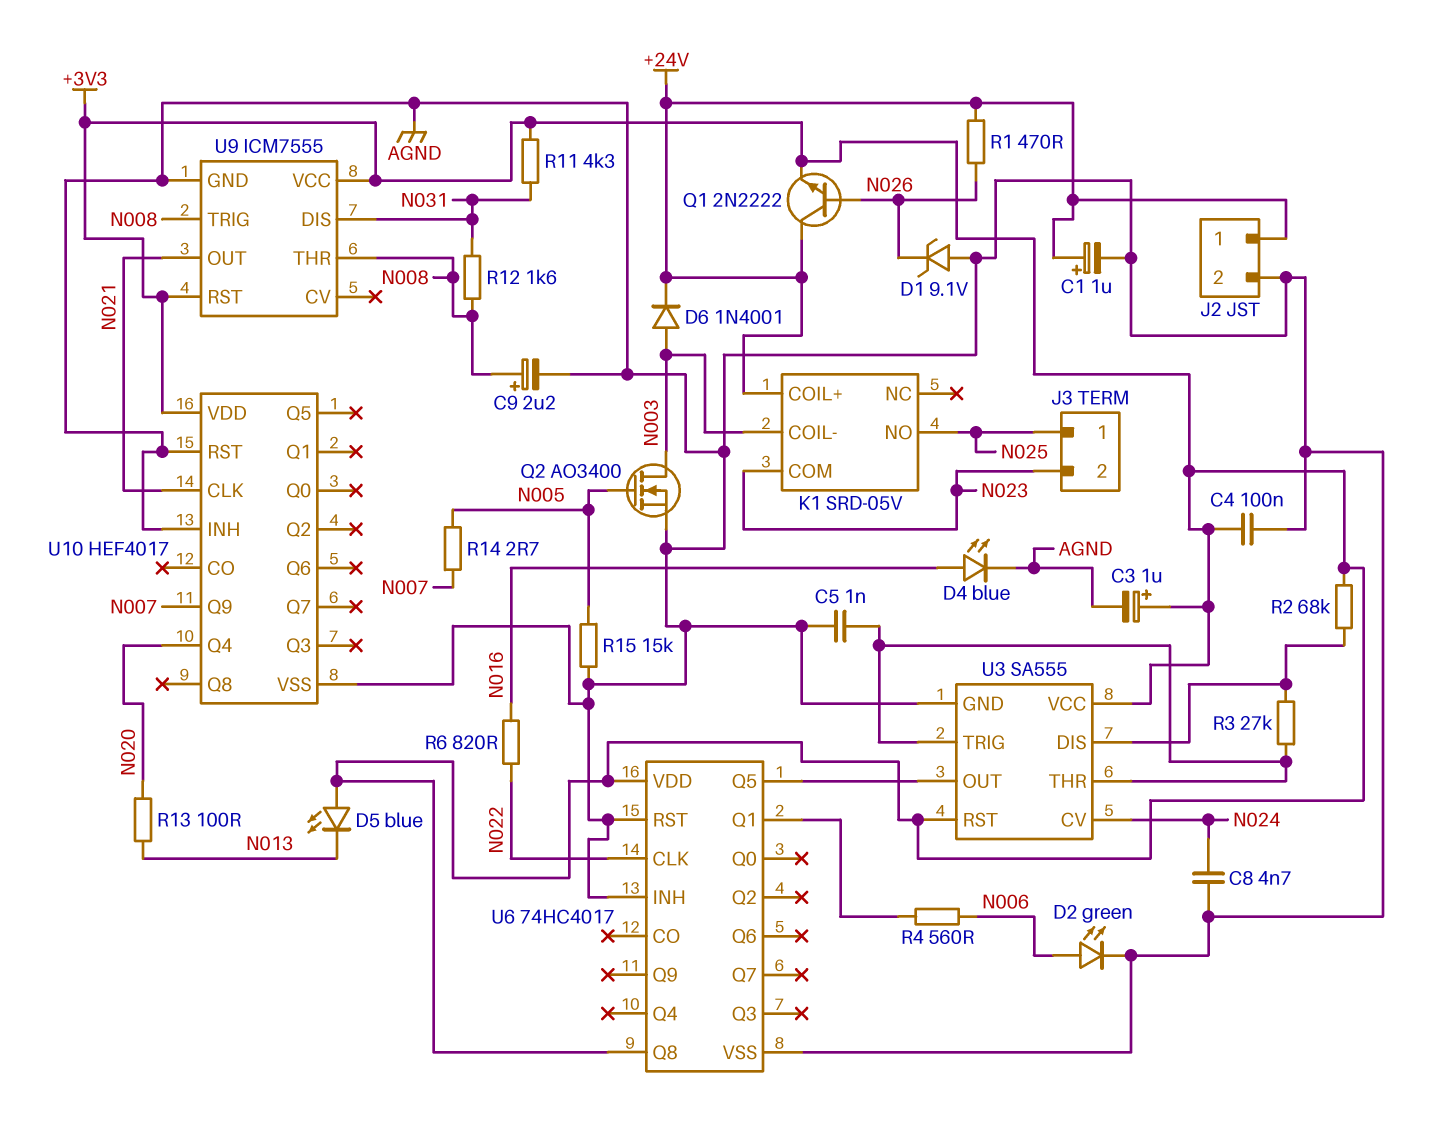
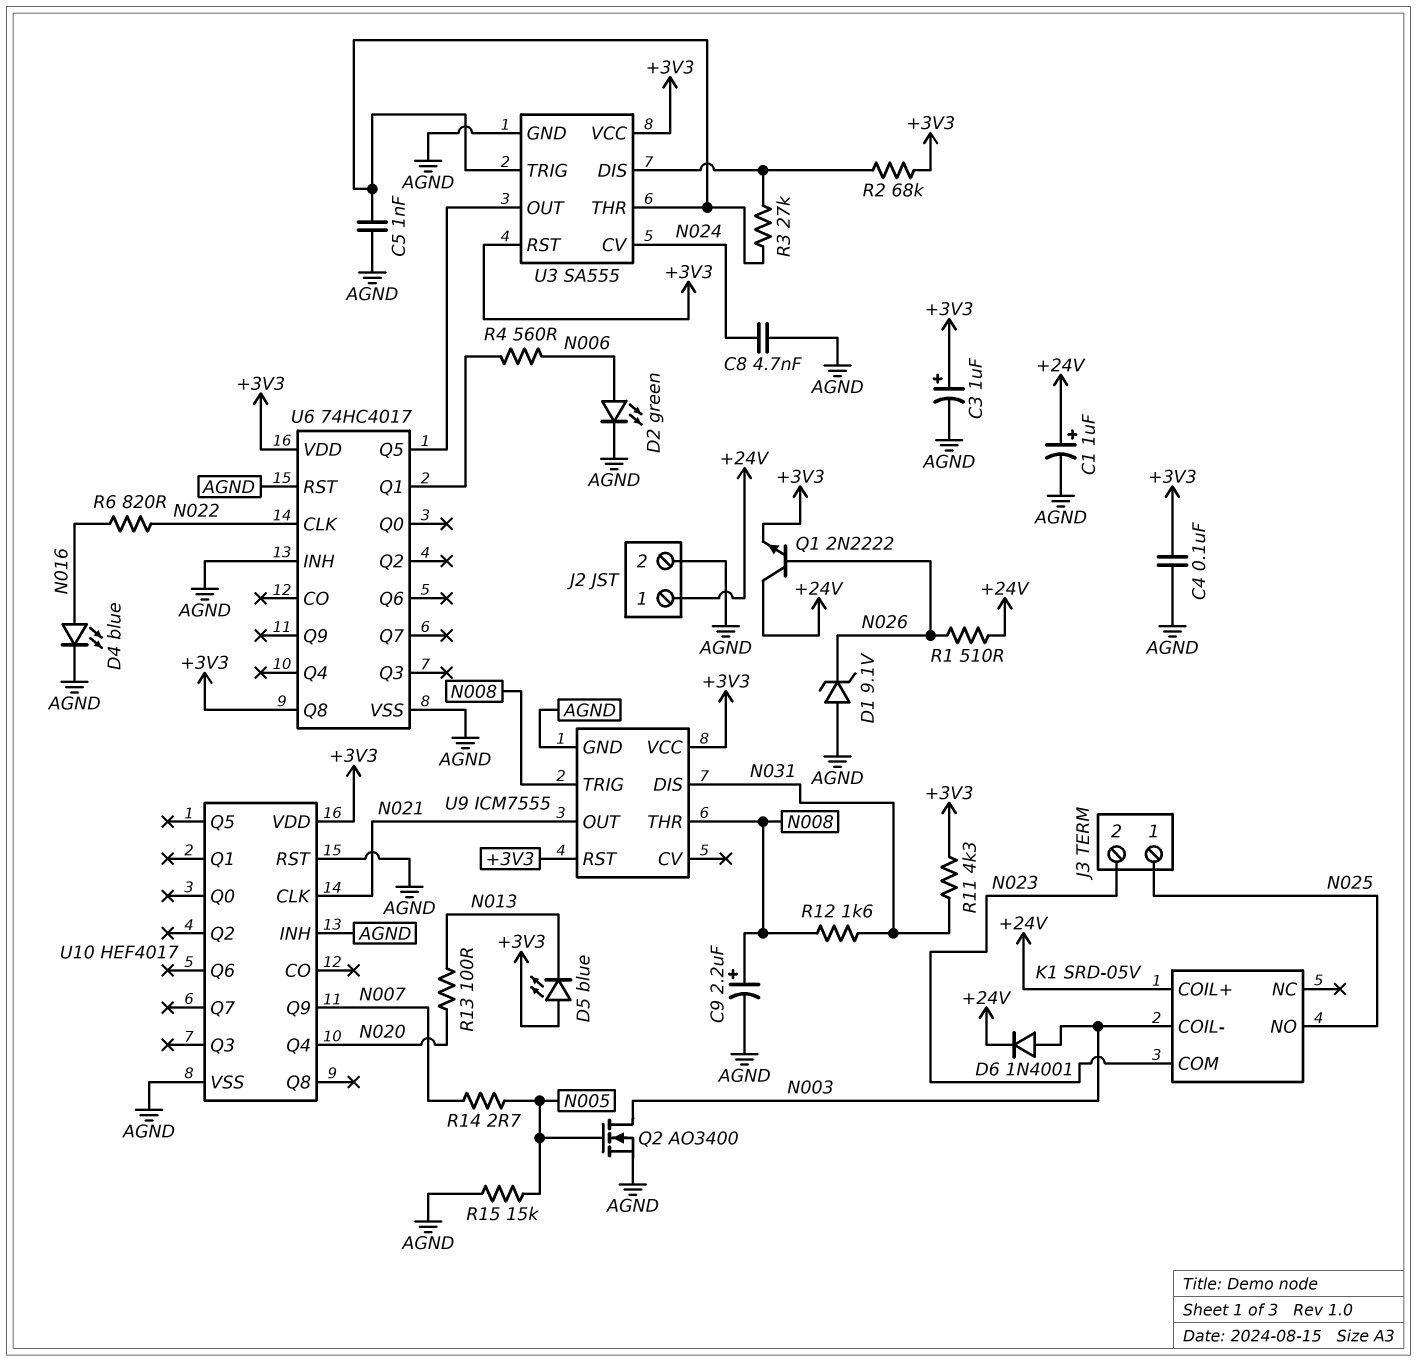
R1: 470 (+24V, N026) -> 510 (+24V, N026)

